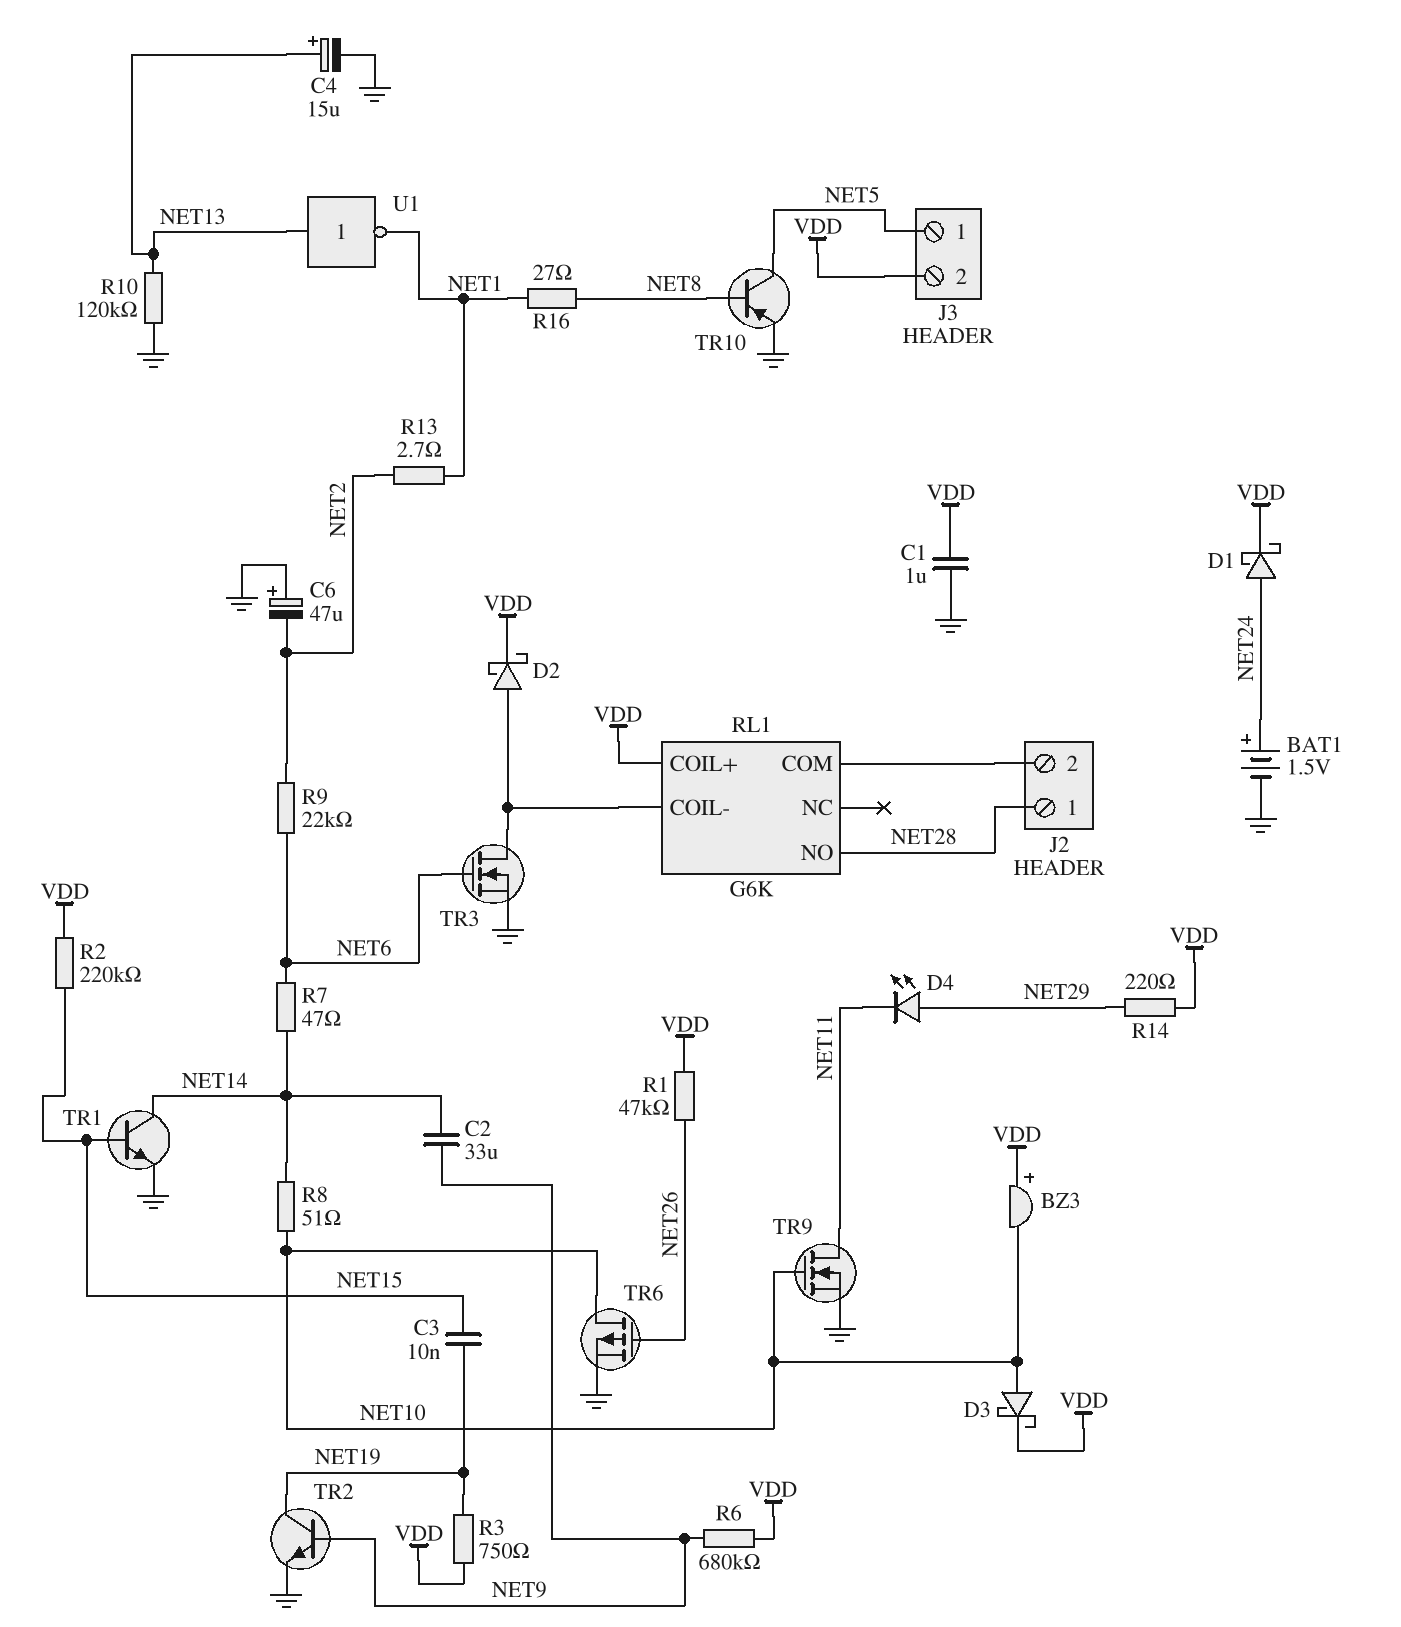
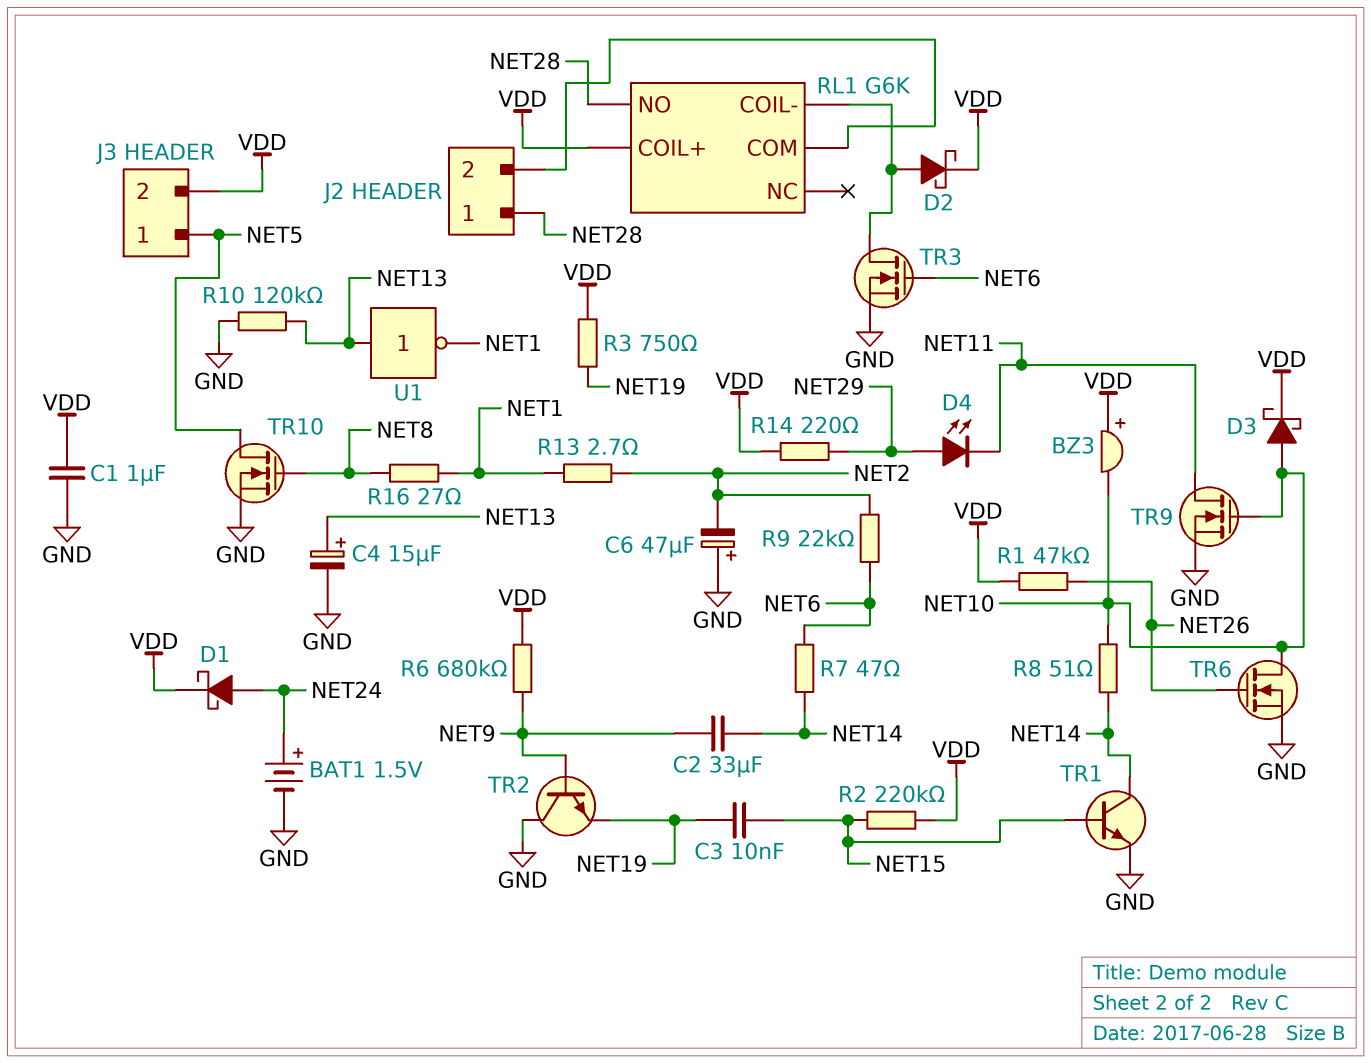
TR2: NPN (B NET9, C NET19, E GND) -> NPN (B NET9, C GND, E NET19)
TR6: PMOS (G NET26, D NET10, S GND) -> NMOS (G NET26, D NET10, S GND)
TR10: PNP (B NET8, C NET5, E GND) -> NMOS (G NET8, D NET5, S GND)

